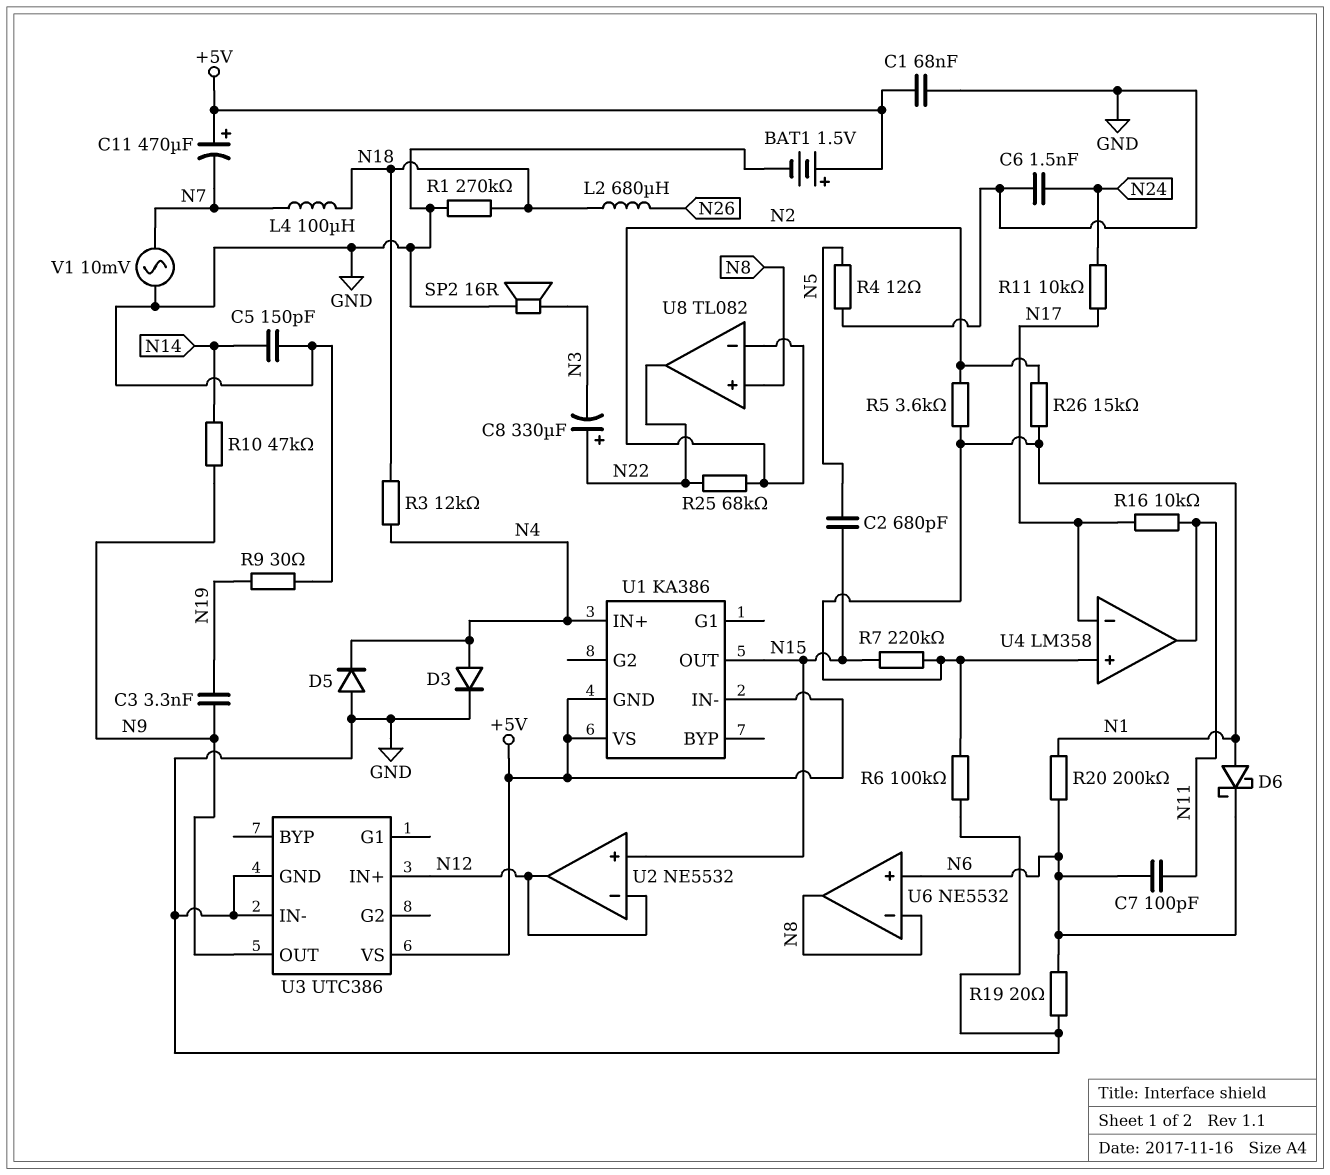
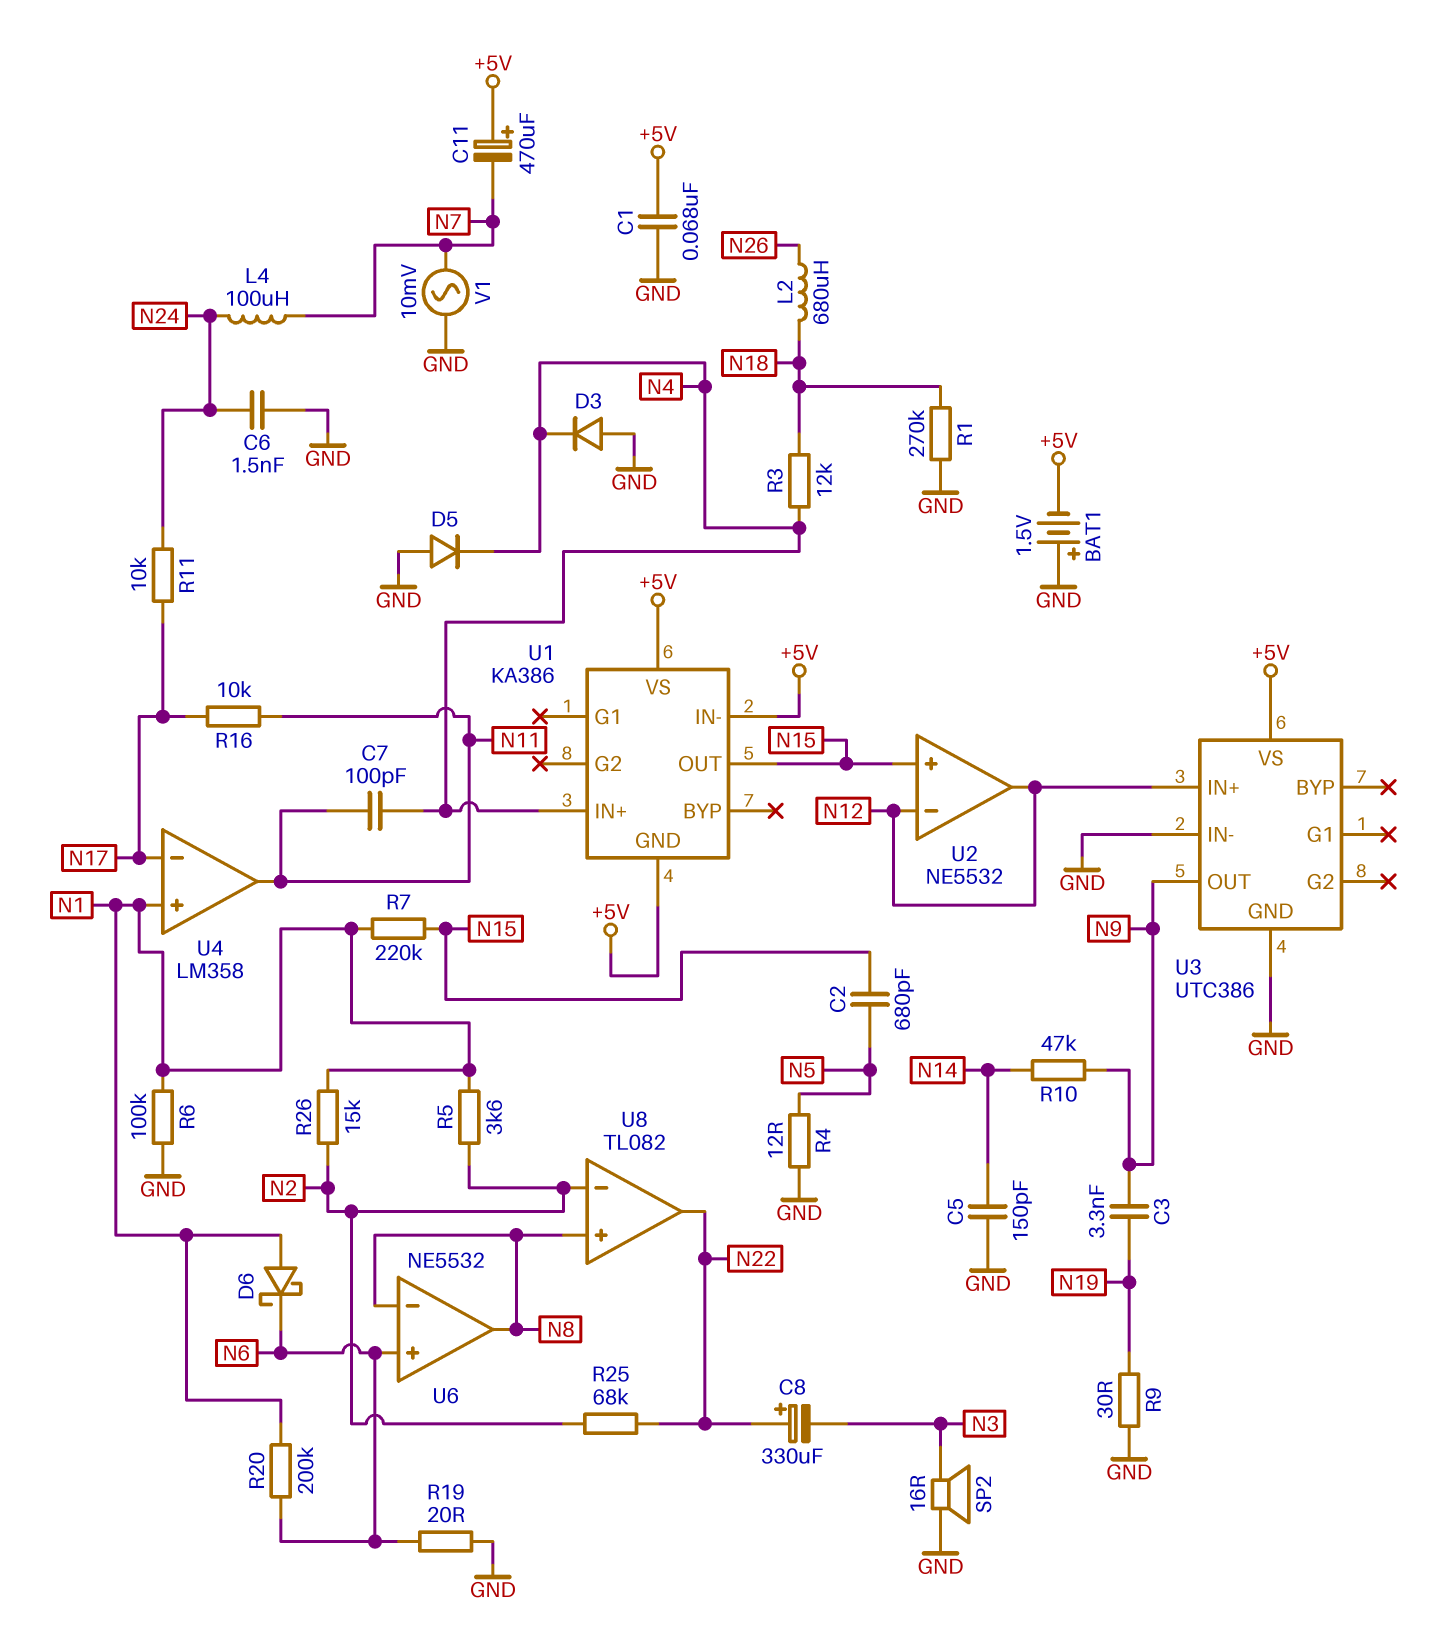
BAT1: 1.5V (plus +5V, minus GND) -> 1.5V (plus GND, minus +5V)
C7: 100pF (N6, N11) -> 100pF (N4, N11)
D3: diode (A N4, K GND) -> diode (A GND, K N4)
L4: 100uH (N7, N18) -> 100uH (N7, N24)

